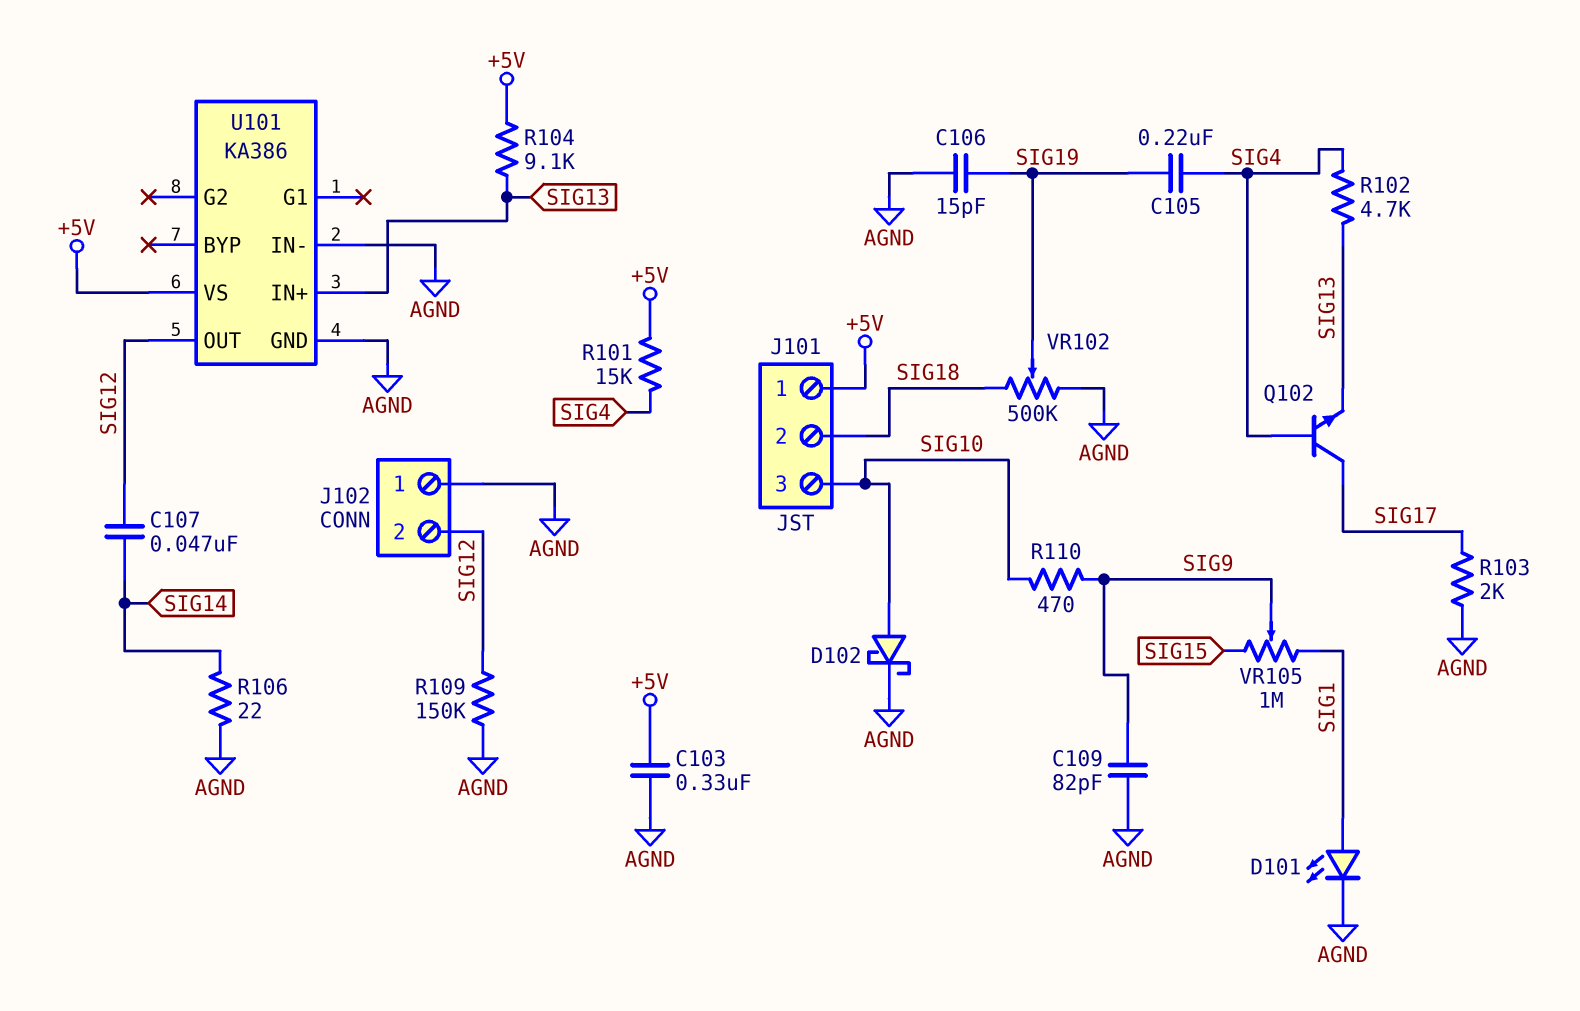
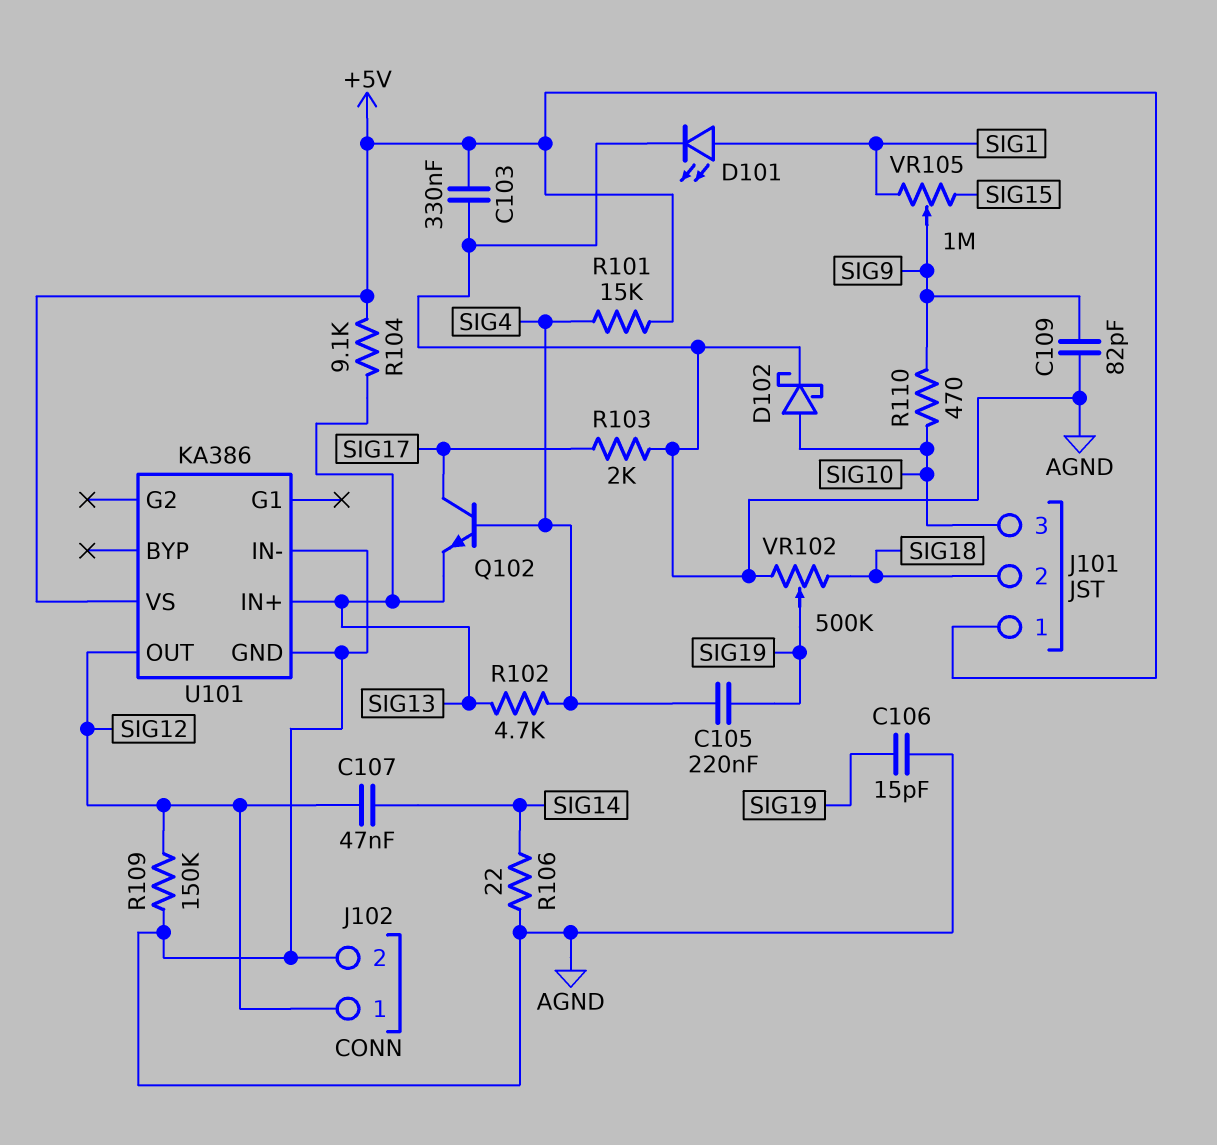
J102 pin 1: AGND -> SIG12
J102 pin 2: SIG12 -> AGND

